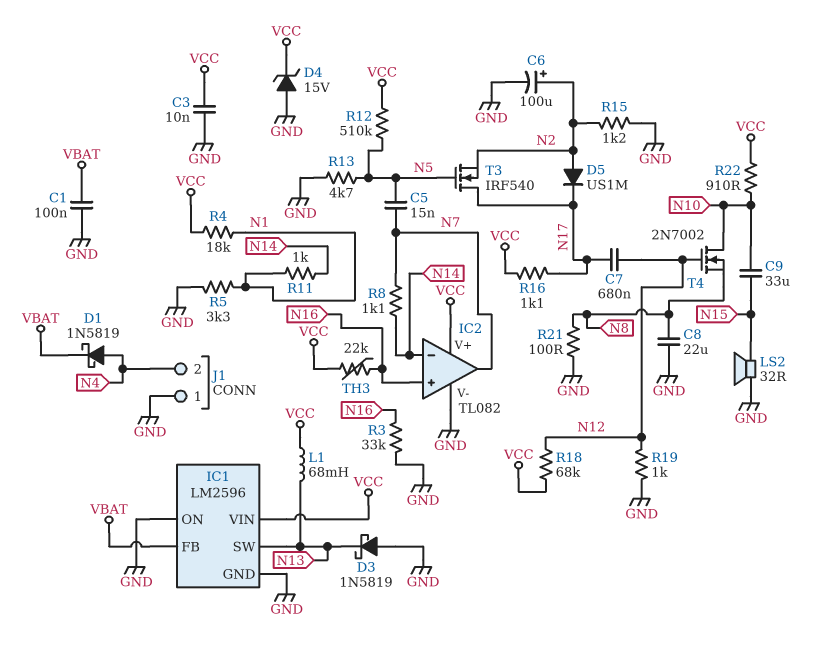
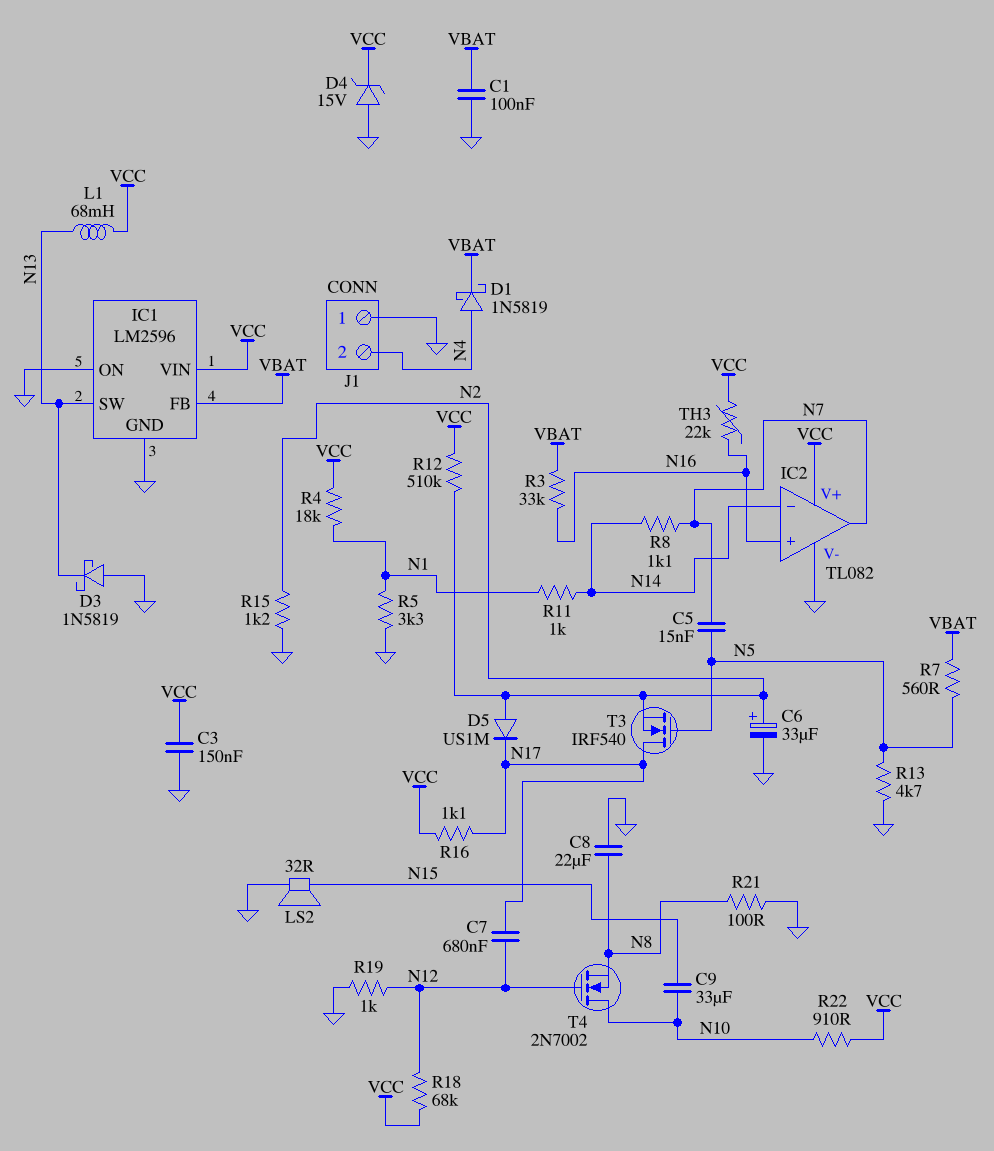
C3: 10nF (GND, VCC) -> 150nF (GND, VCC)
C6: 100uF (plus N2, minus GND) -> 33uF (plus N2, minus GND)
R3: 33k (GND, N16) -> 33k (N16, VBAT)
R7: none -> 560 (N5, VBAT)
R12: 510k (N5, VCC) -> 510k (N2, VCC)

